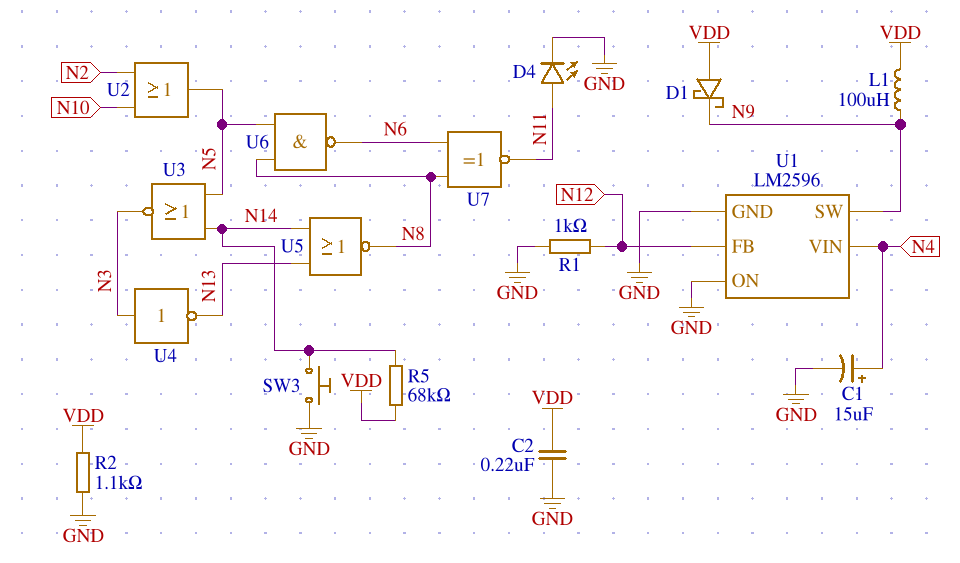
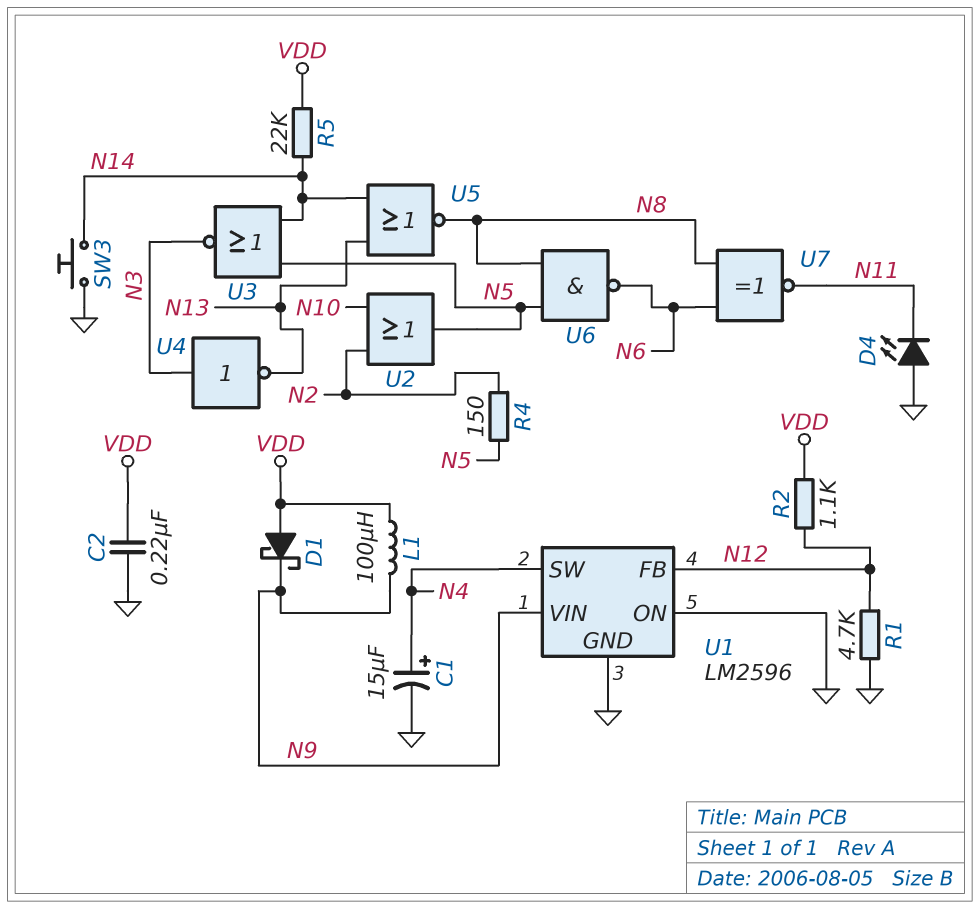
D4: LED (A N11, K GND) -> LED (A GND, K N11)
R1: 1k (GND, N12) -> 4.7k (GND, N12)
R2: 1.1k (GND, VDD) -> 1.1k (N12, VDD)
R4: none -> 150 (N2, N5)
R5: 68k (N14, VDD) -> 22k (N14, VDD)
U1 pin SW: N9 -> N4
U1 pin VIN: N4 -> N9

